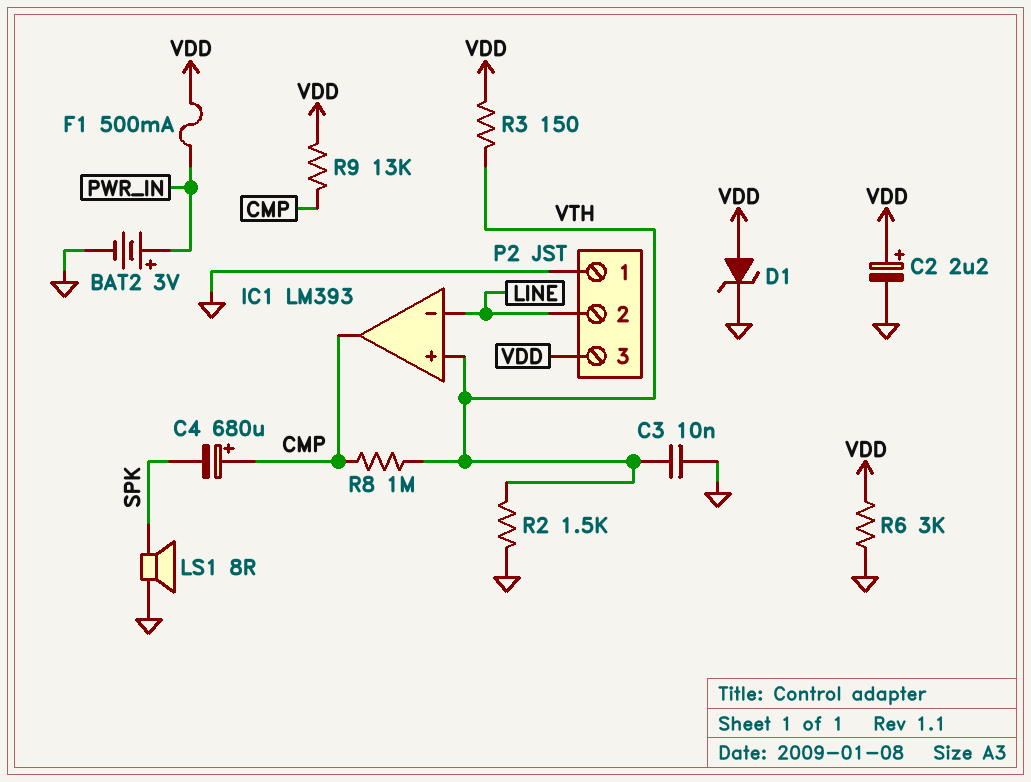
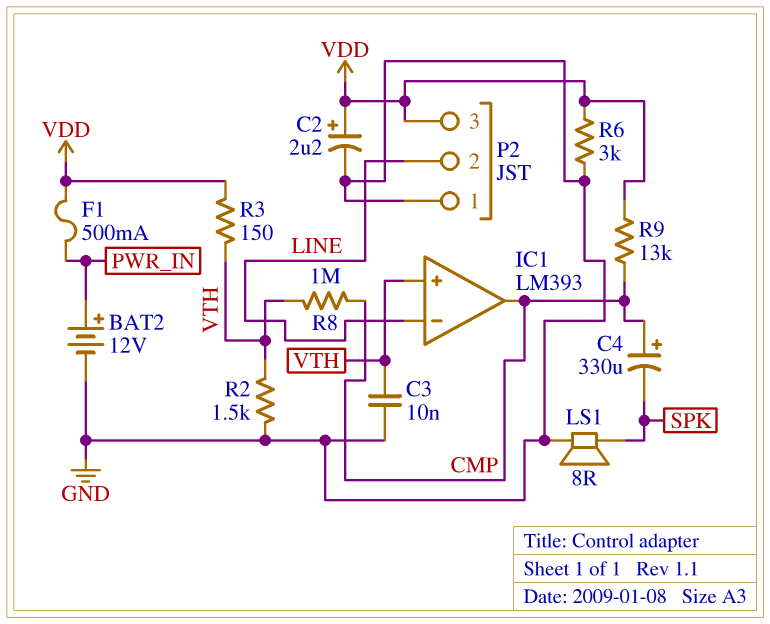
BAT2: 3V (plus PWR_IN, minus GND) -> 12V (plus PWR_IN, minus GND)
C4: 680uF (plus CMP, minus SPK) -> 330uF (plus CMP, minus SPK)
D1: zener (A VDD, K GND) -> none

